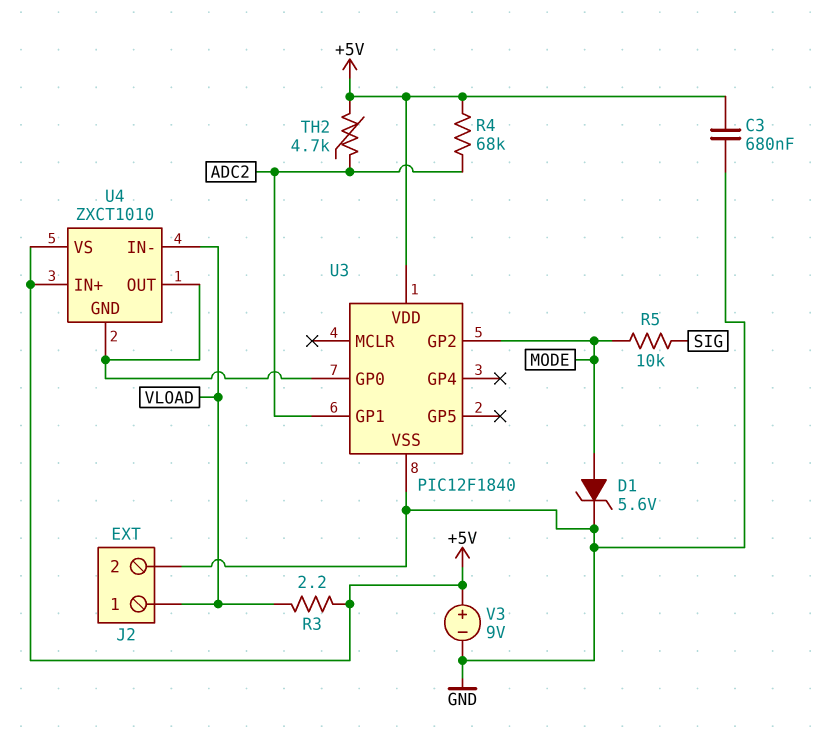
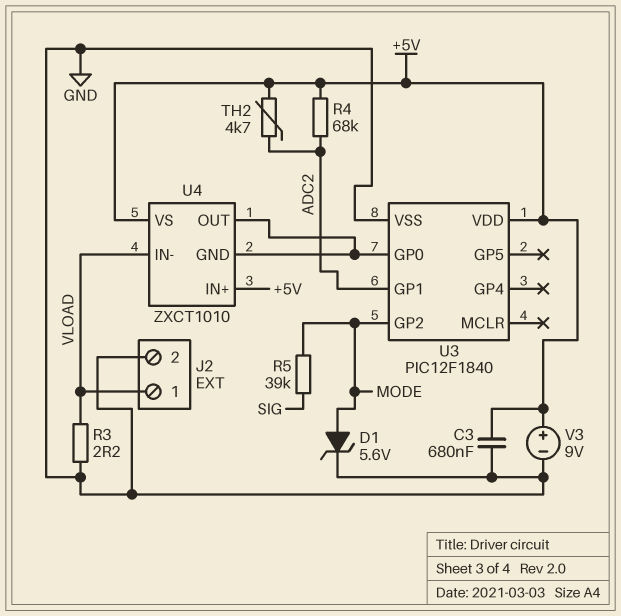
R3: 2.2 (+5V, VLOAD) -> 2.2 (GND, VLOAD)
R5: 10k (MODE, SIG) -> 39k (MODE, SIG)

